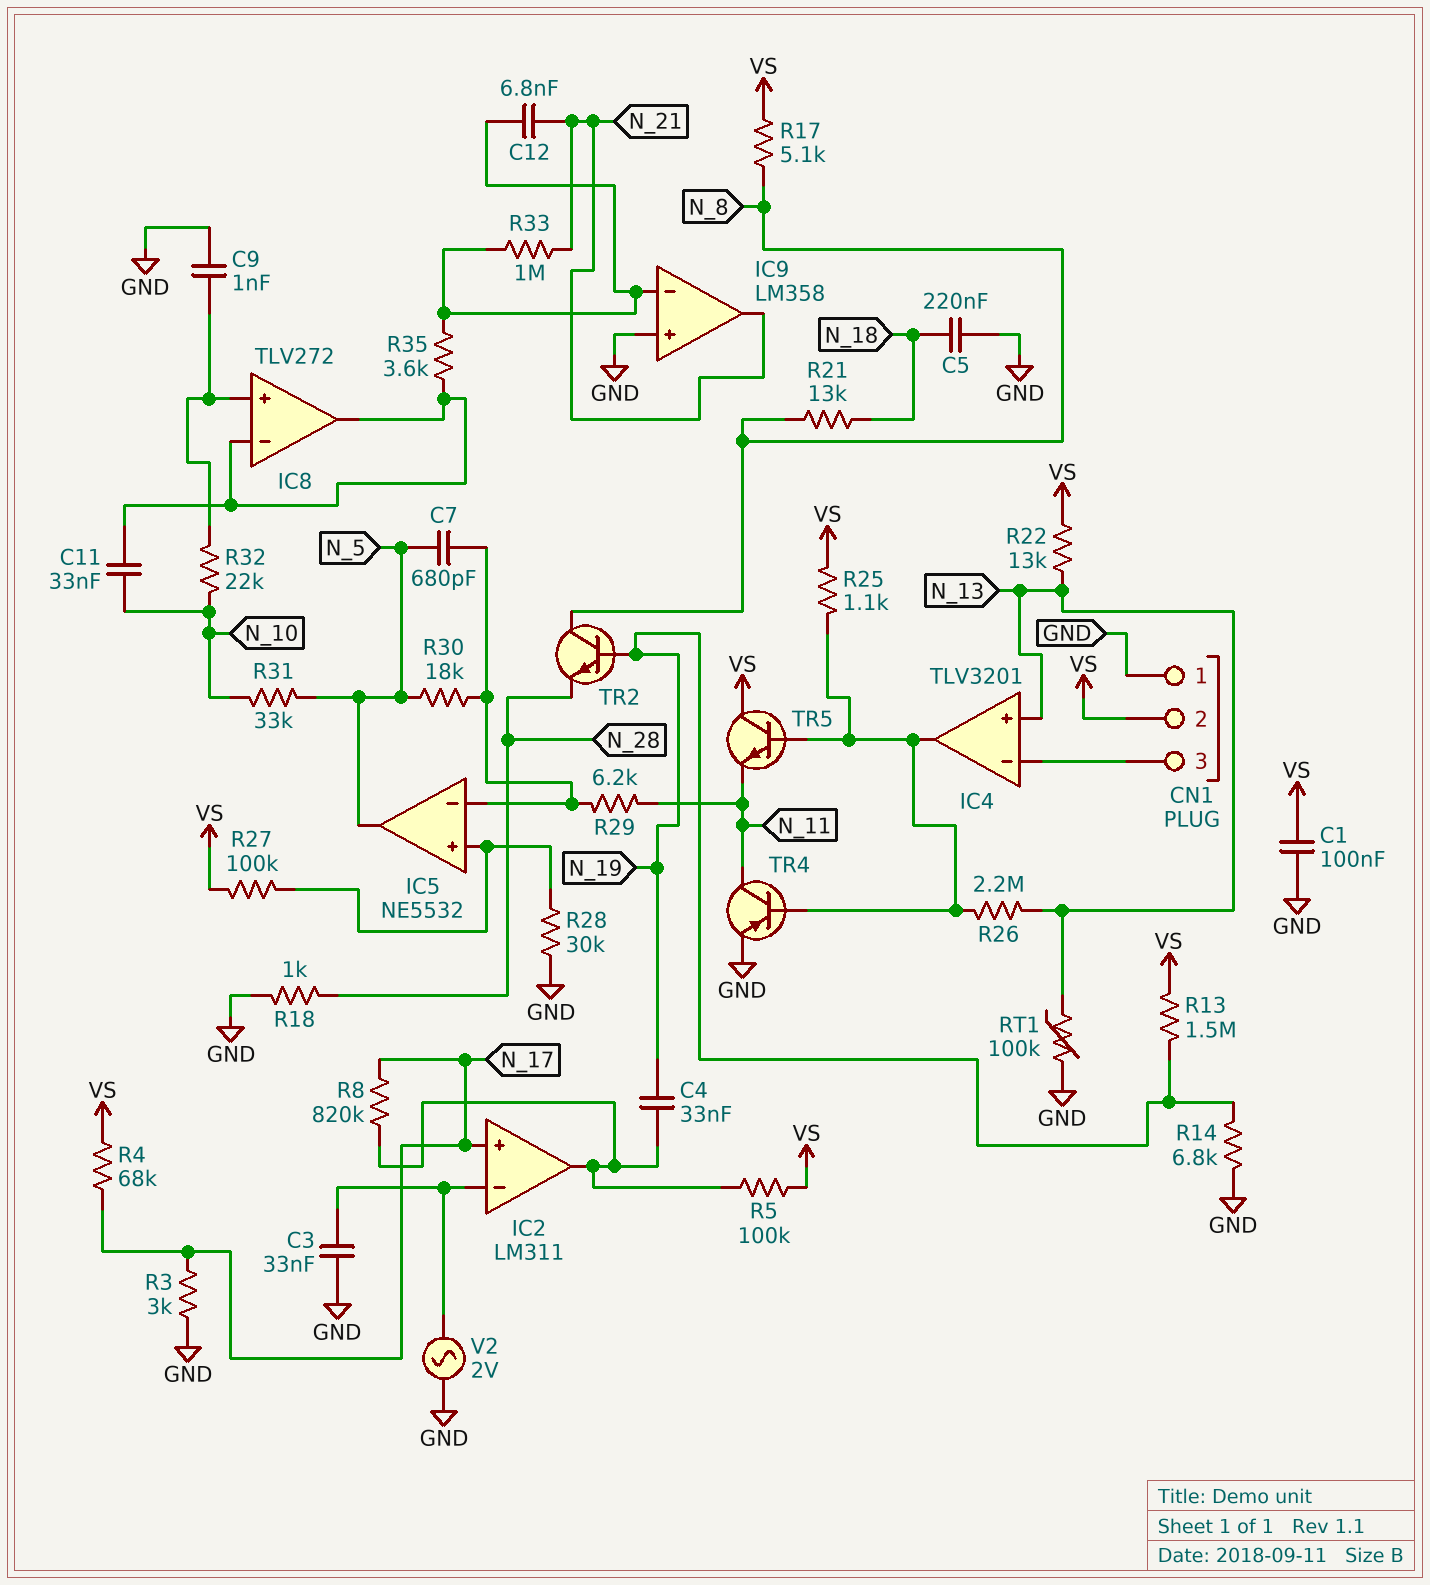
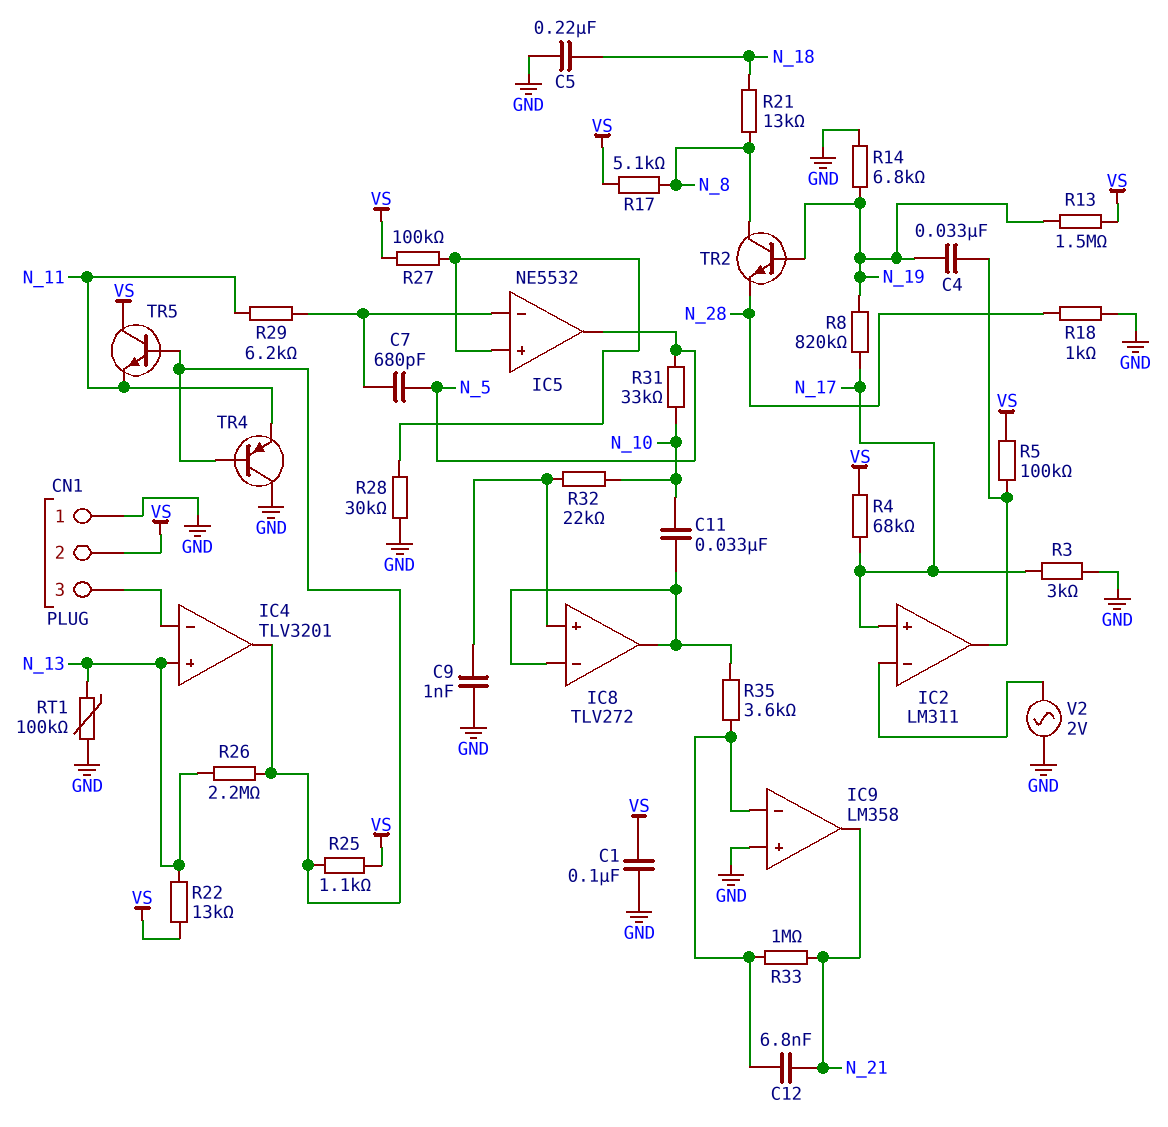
C3: 33nF (GND, IC2/in-) -> none
R8: 820k (IC2/out, N_17) -> 820k (N_17, N_19)
R30: 18k (IC5/in-, N_5) -> none
TR4: PNP (B IC4/out, C N_11, E GND) -> PNP (B IC4/out, C GND, E N_11)

